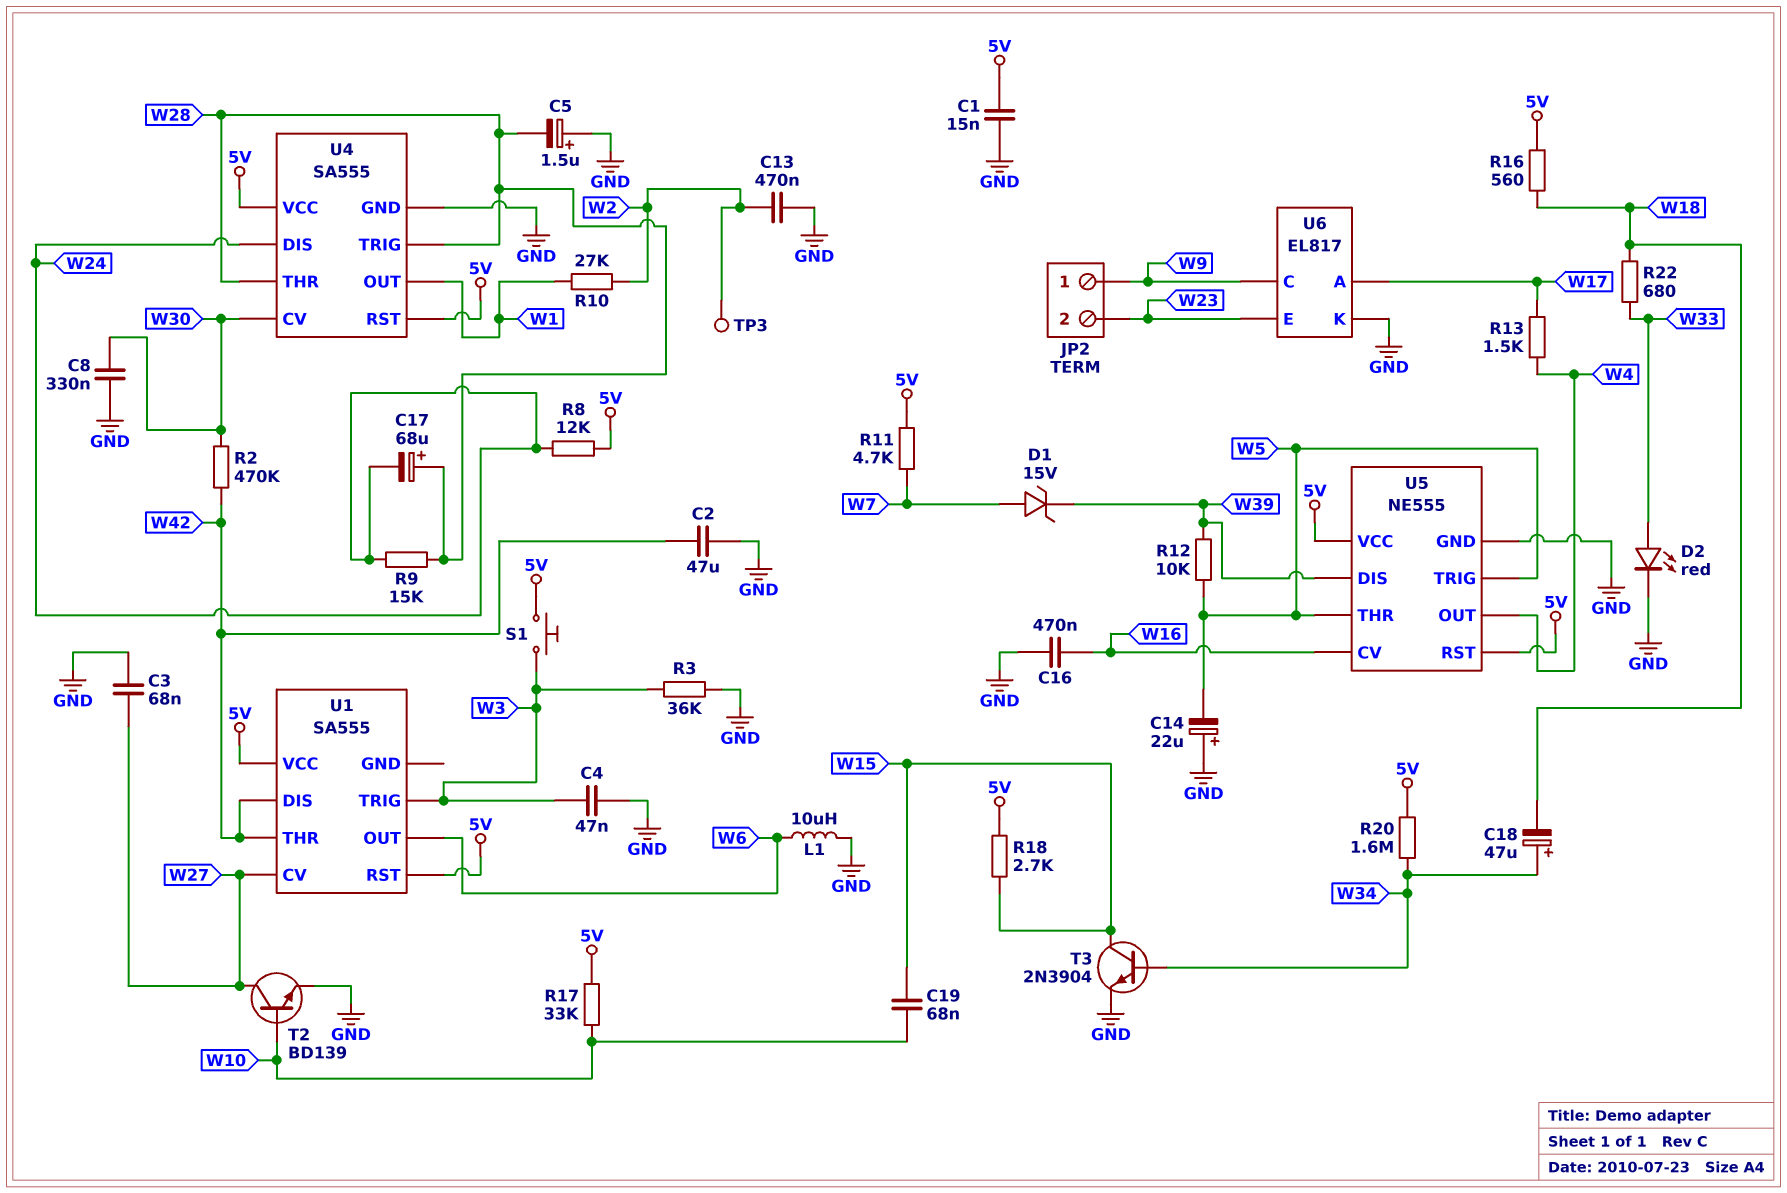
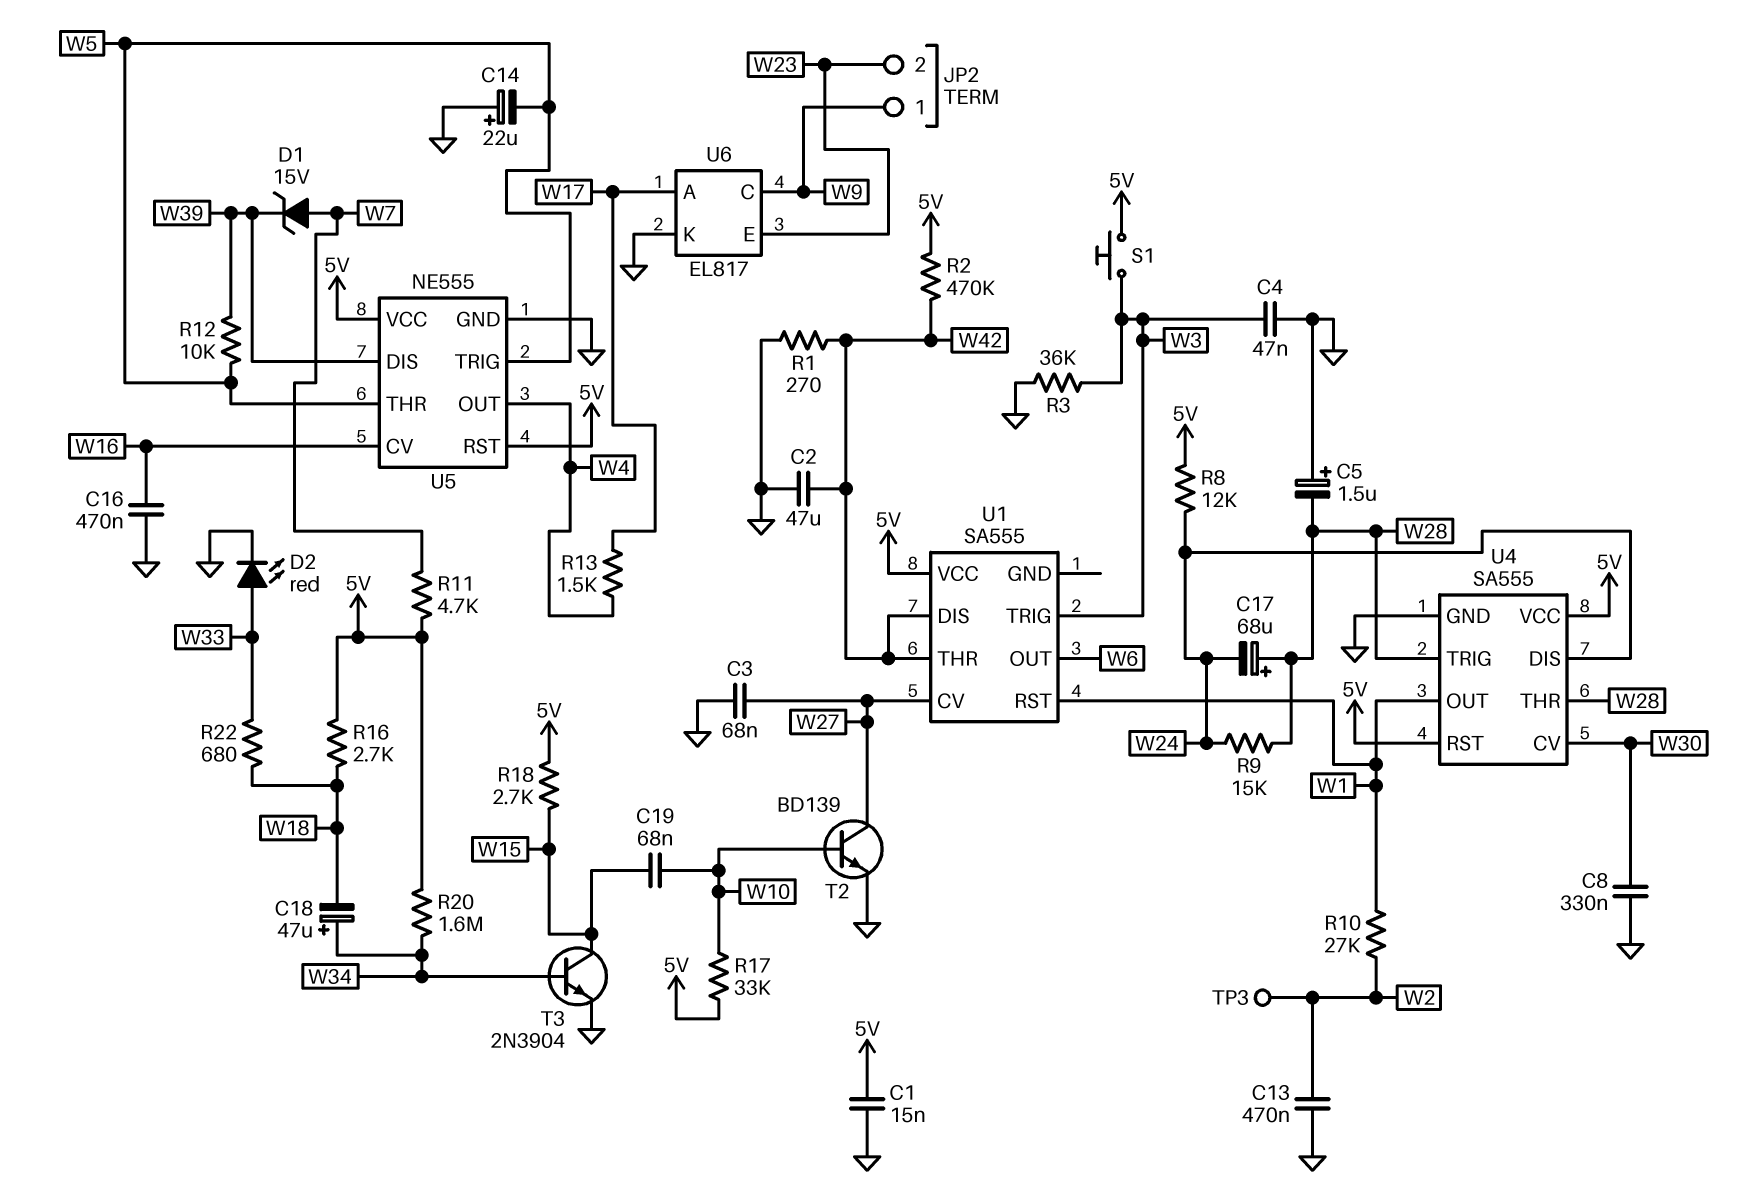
L1: 10uH (GND, W6) -> none
R1: none -> 270 (GND, W42)
R2: 470k (W30, W42) -> 470k (5V, W42)
R16: 560 (5V, W18) -> 2.7k (5V, W18)
U1 pin RST: 5V -> W1

